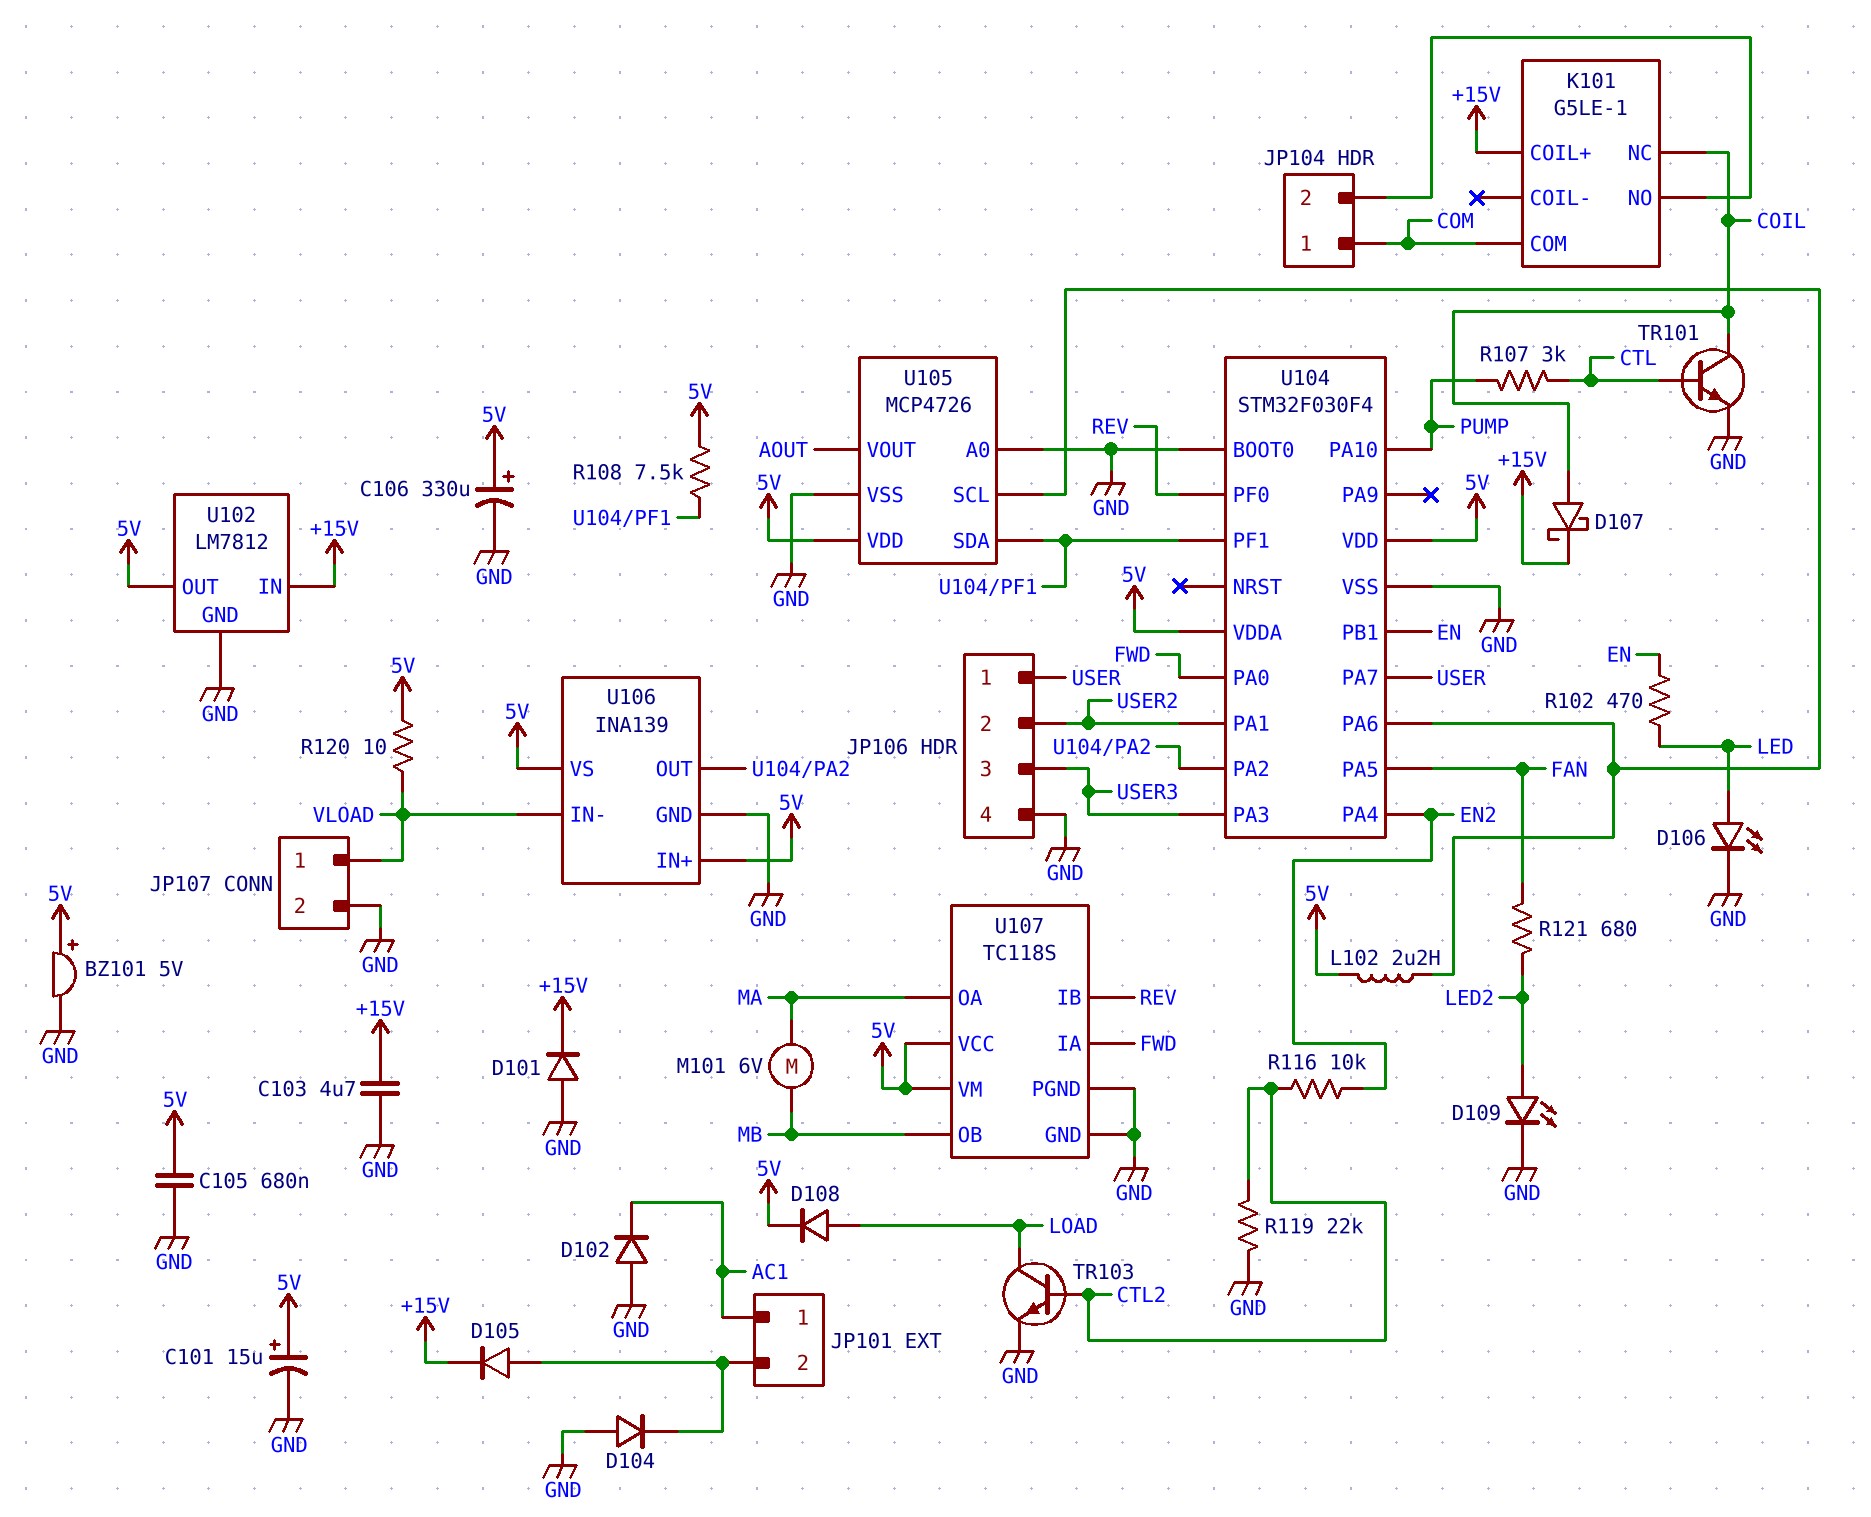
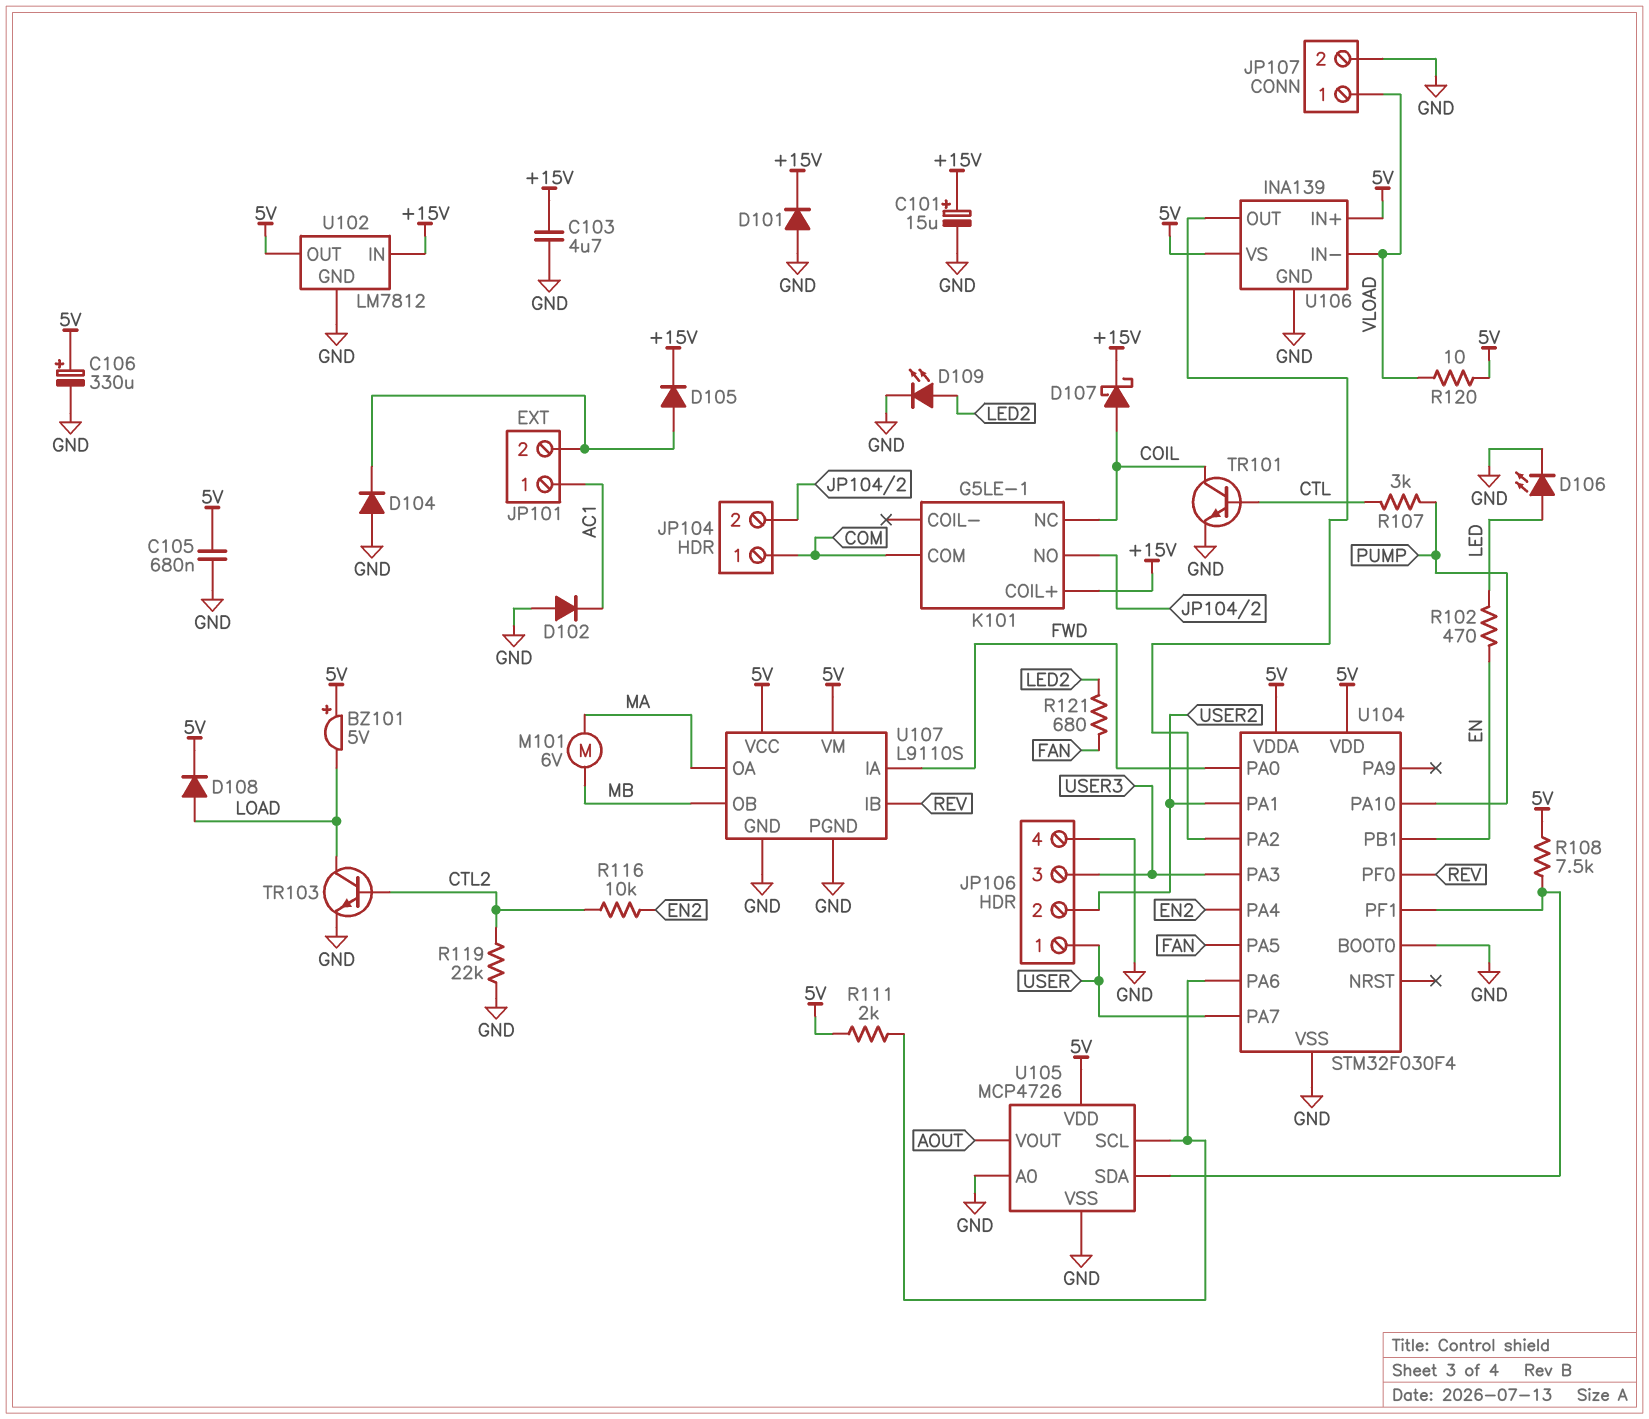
BZ101: buzzer 5V (plus 5V, minus GND) -> buzzer 5V (plus 5V, minus LOAD)
C101: 15uF (plus 5V, minus GND) -> 15uF (plus +15V, minus GND)
L102: 2.2uH (5V, U104/PA6) -> none
R111: none -> 2k (5V, U104/PA6)
U107: TC118S -> L9110S

